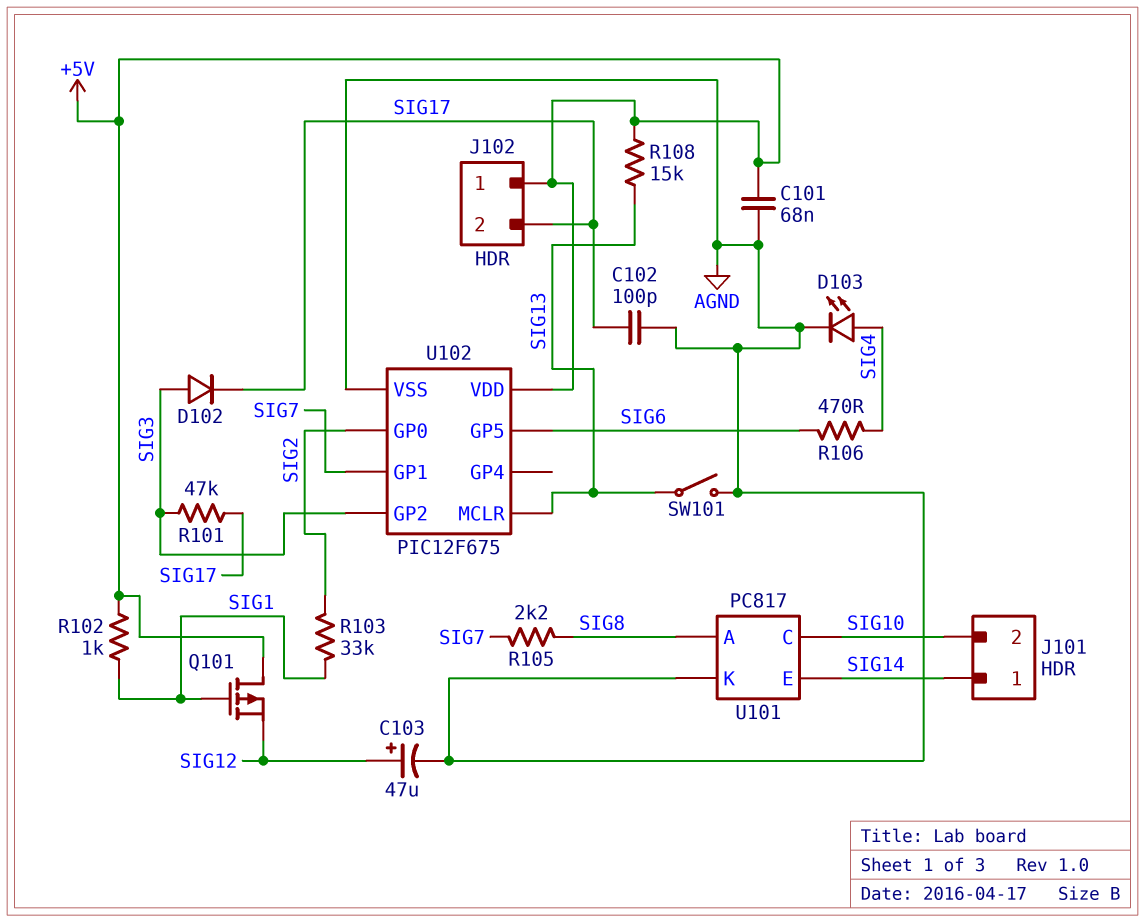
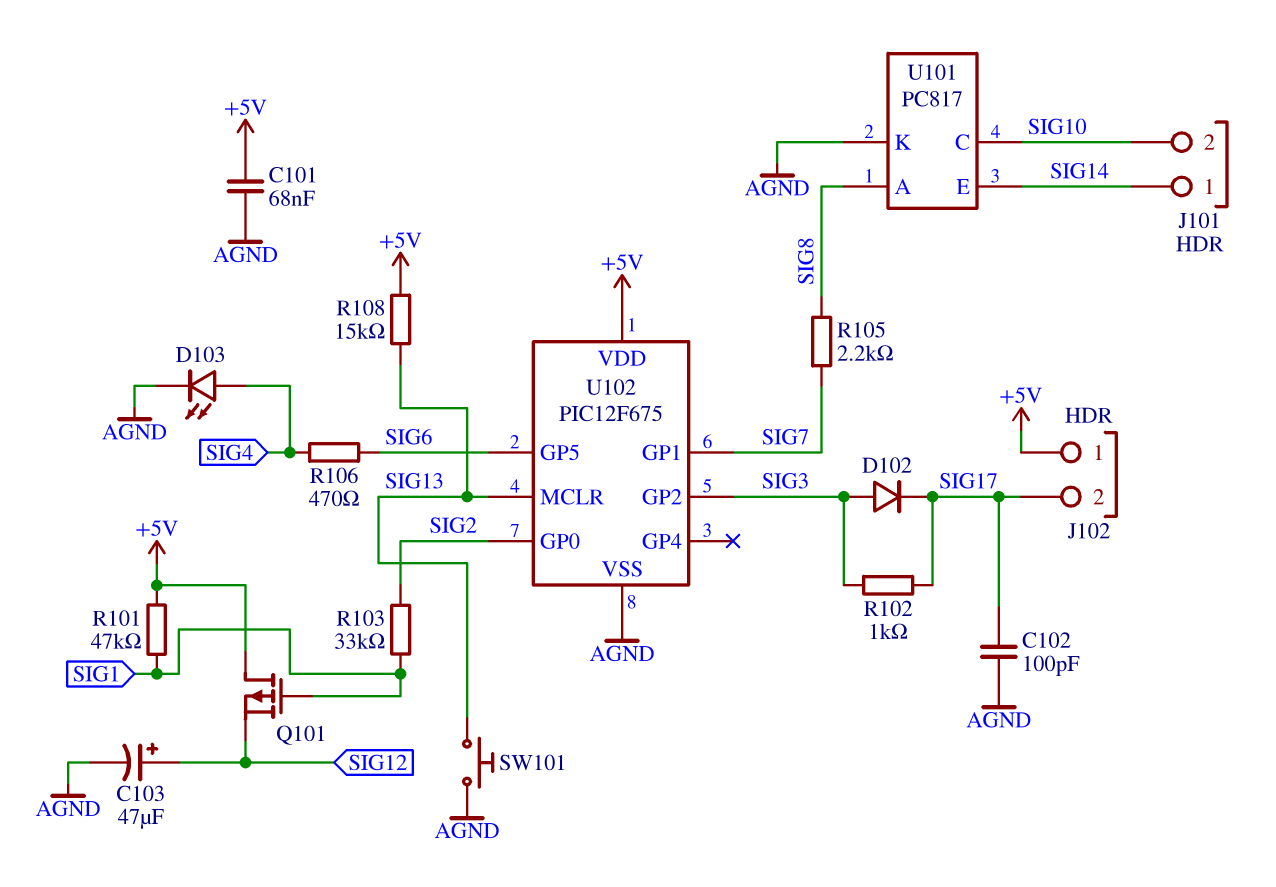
R101: 47k (SIG3, SIG17) -> 47k (+5V, SIG1)
R102: 1k (+5V, SIG1) -> 1k (SIG3, SIG17)
SW101: switch (AGND, SIG13) -> button (AGND, SIG13)

